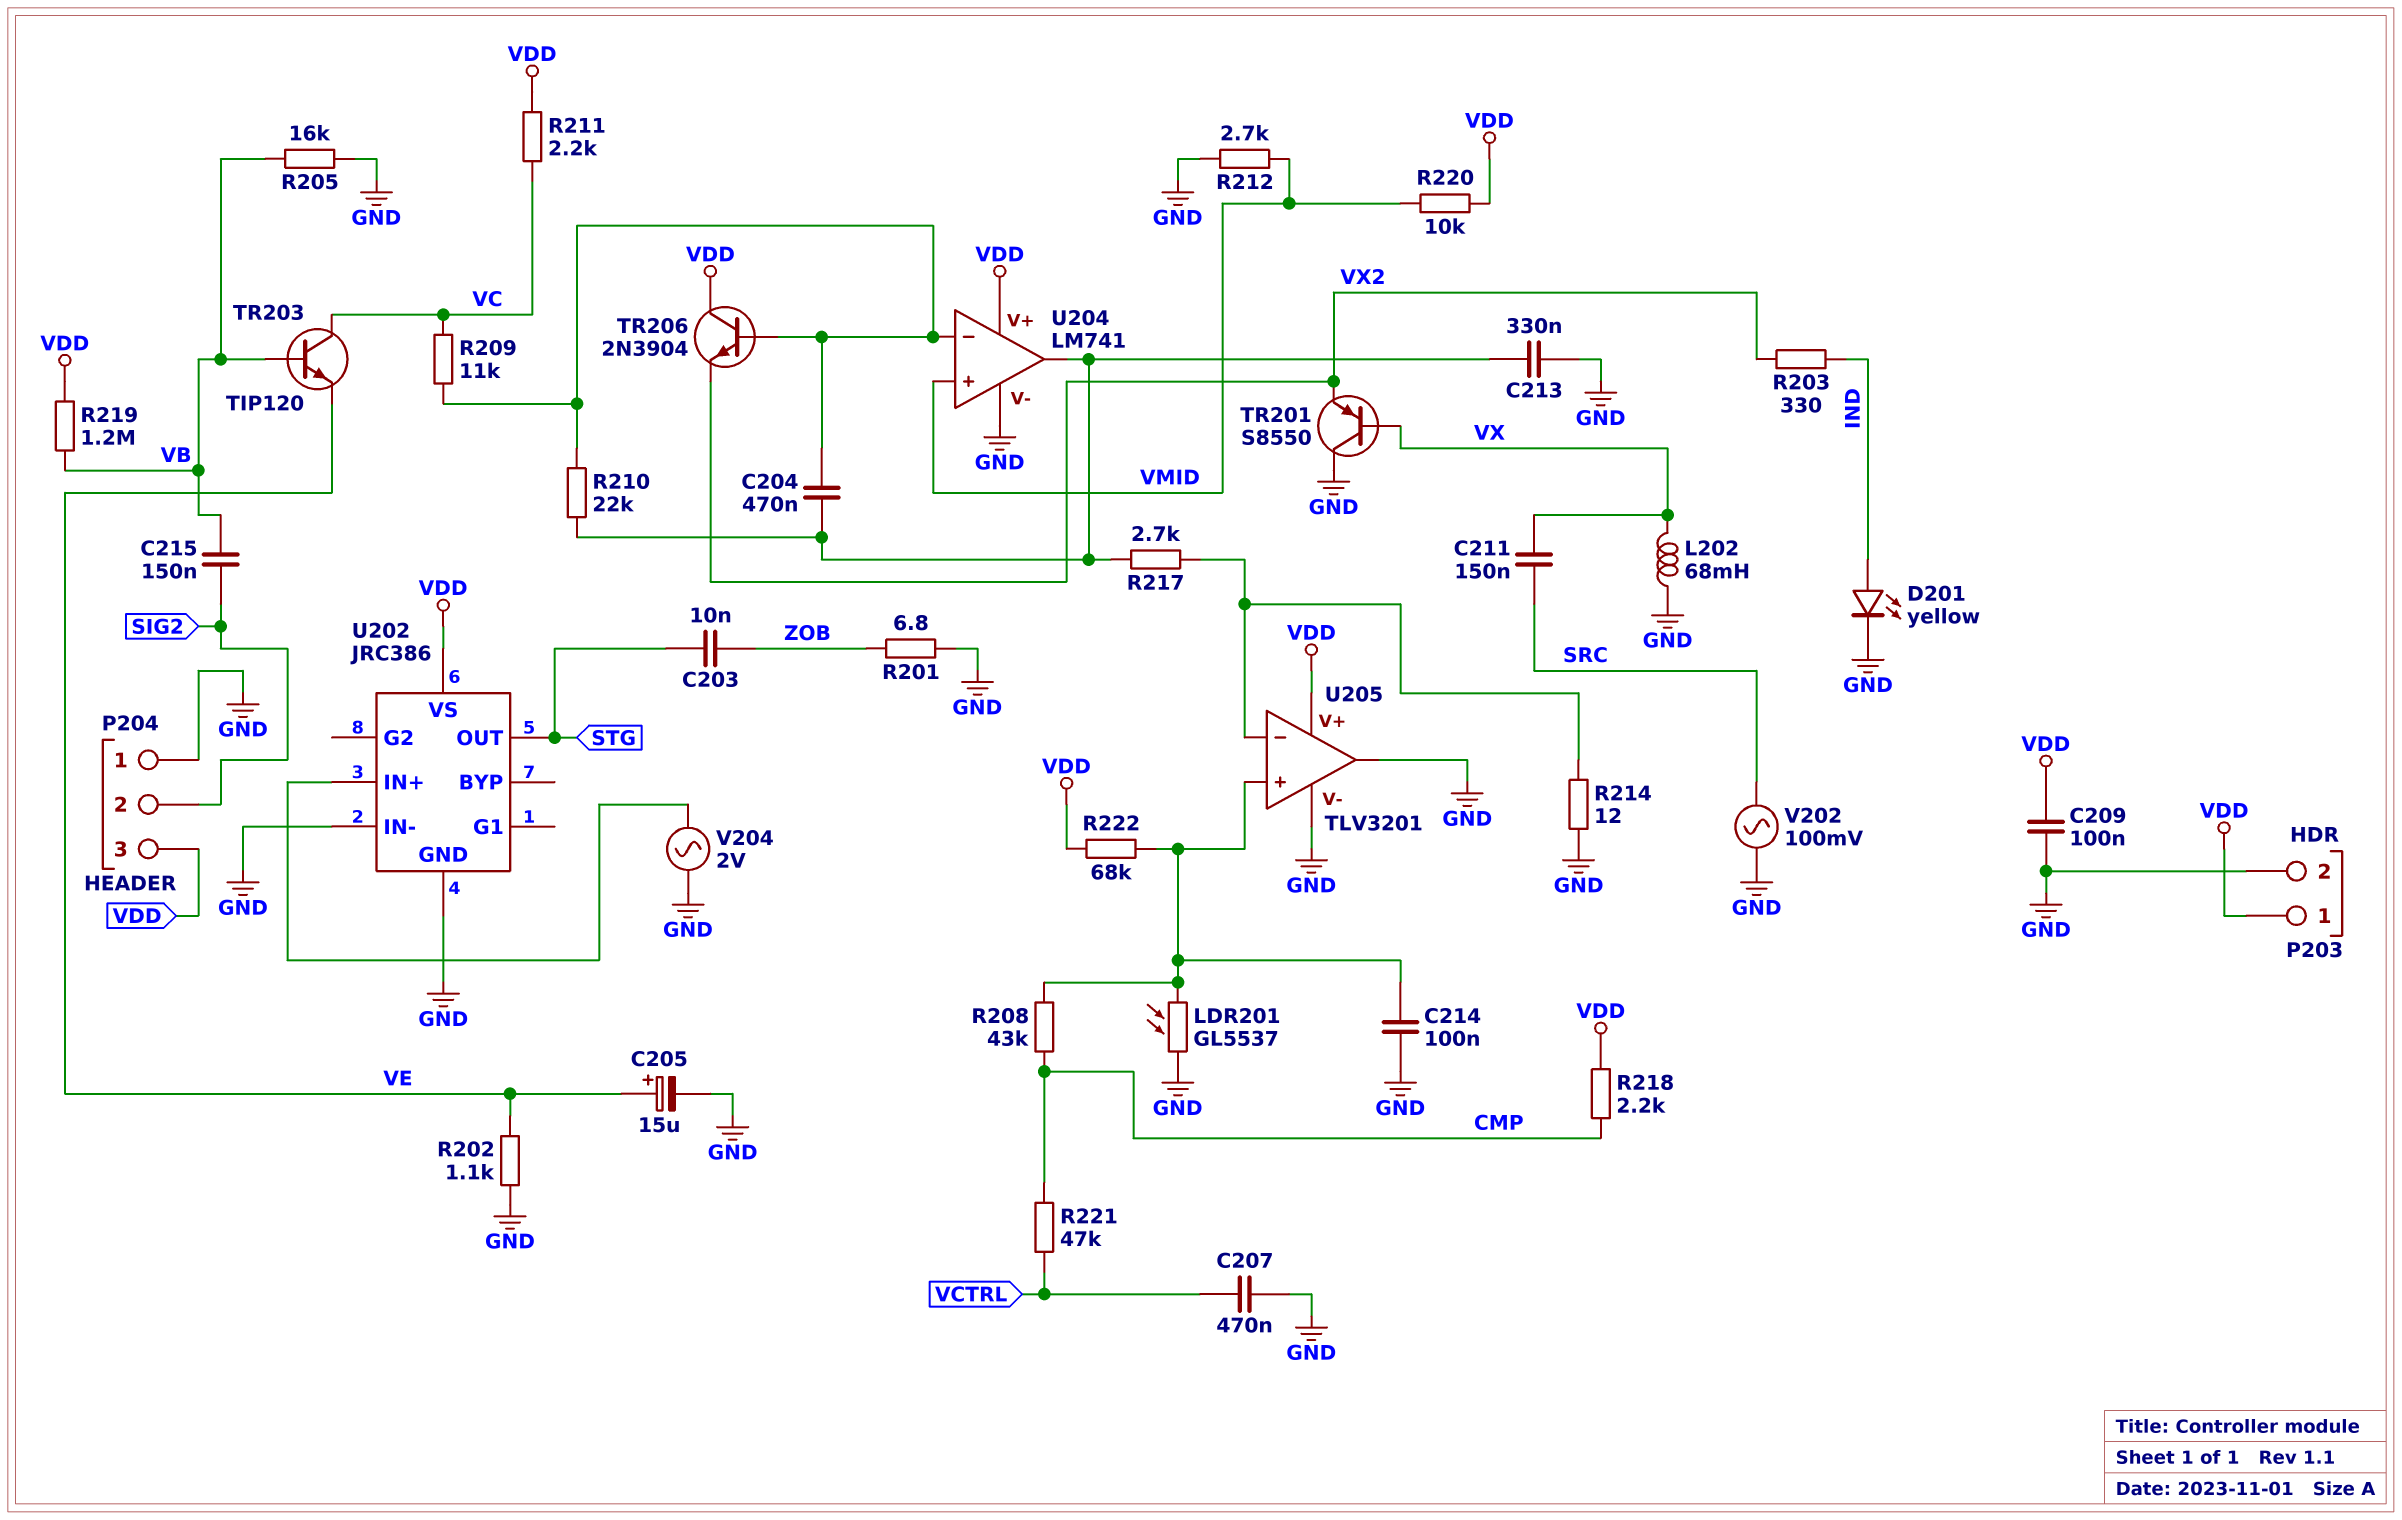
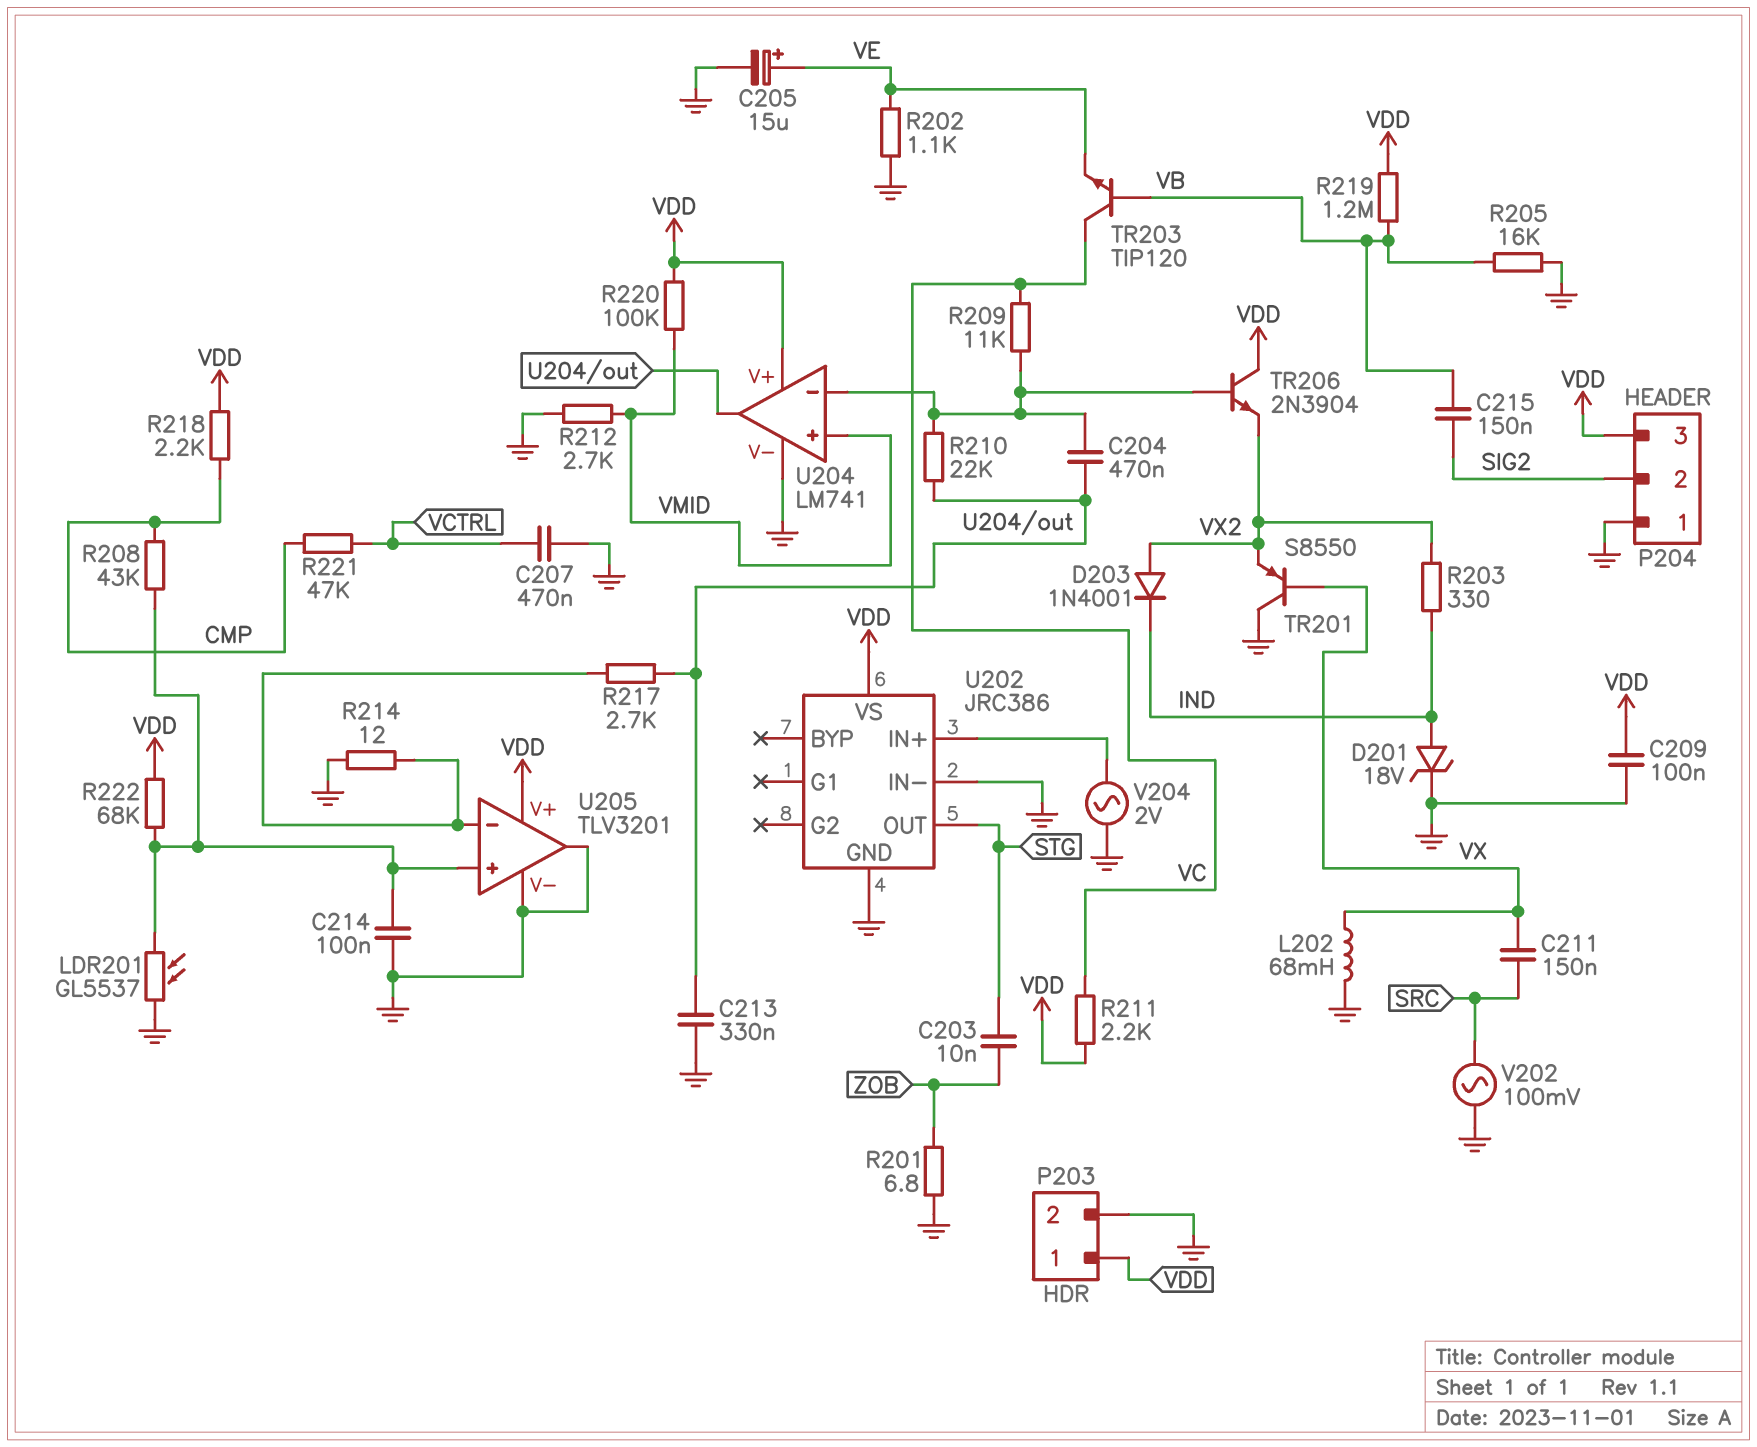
D201: LED yellow (A IND, K GND) -> zener 18V (A IND, K GND)
D203: none -> diode 1N4001 (A VX2, K IND)
R220: 10k (VDD, VMID) -> 100k (VDD, VMID)

